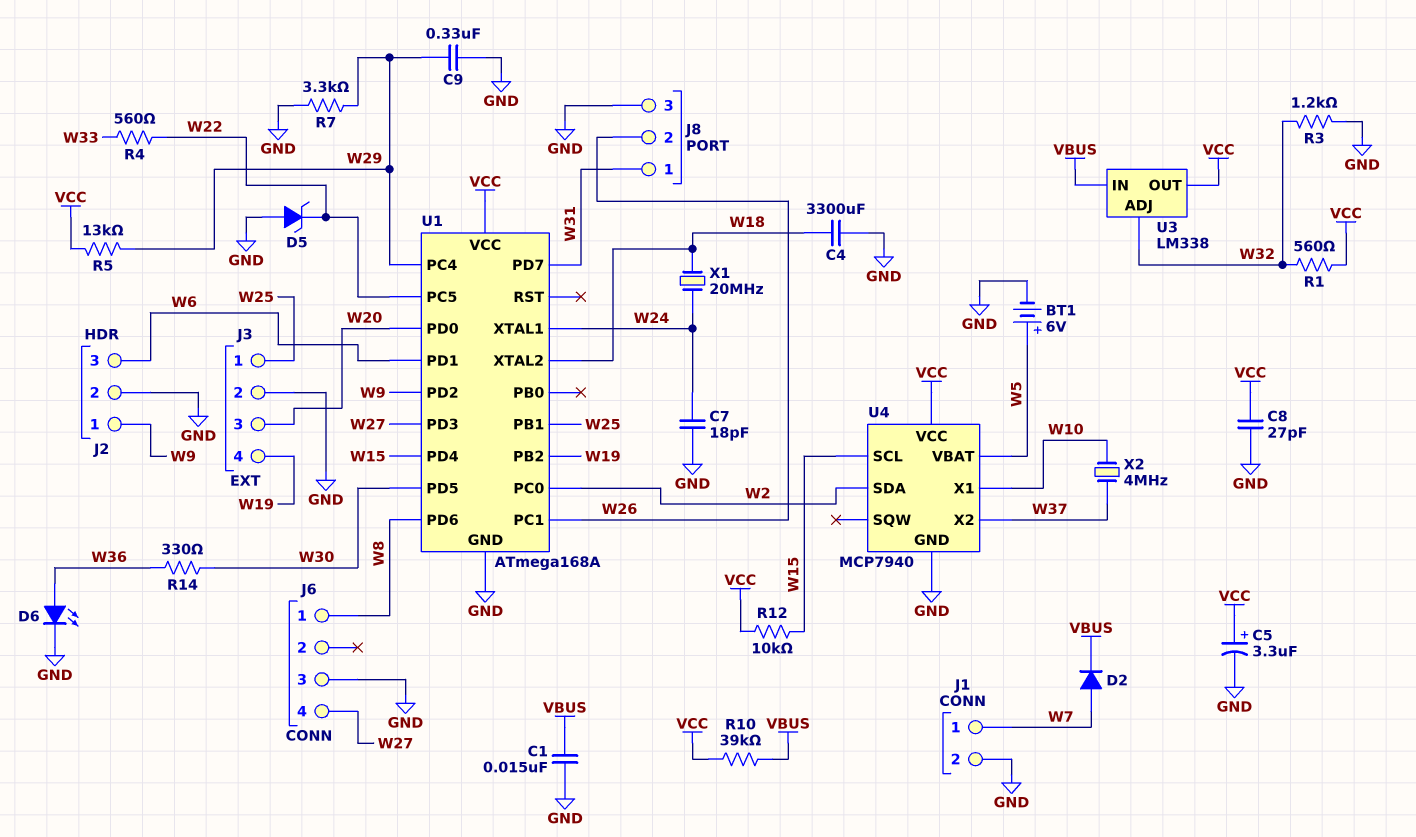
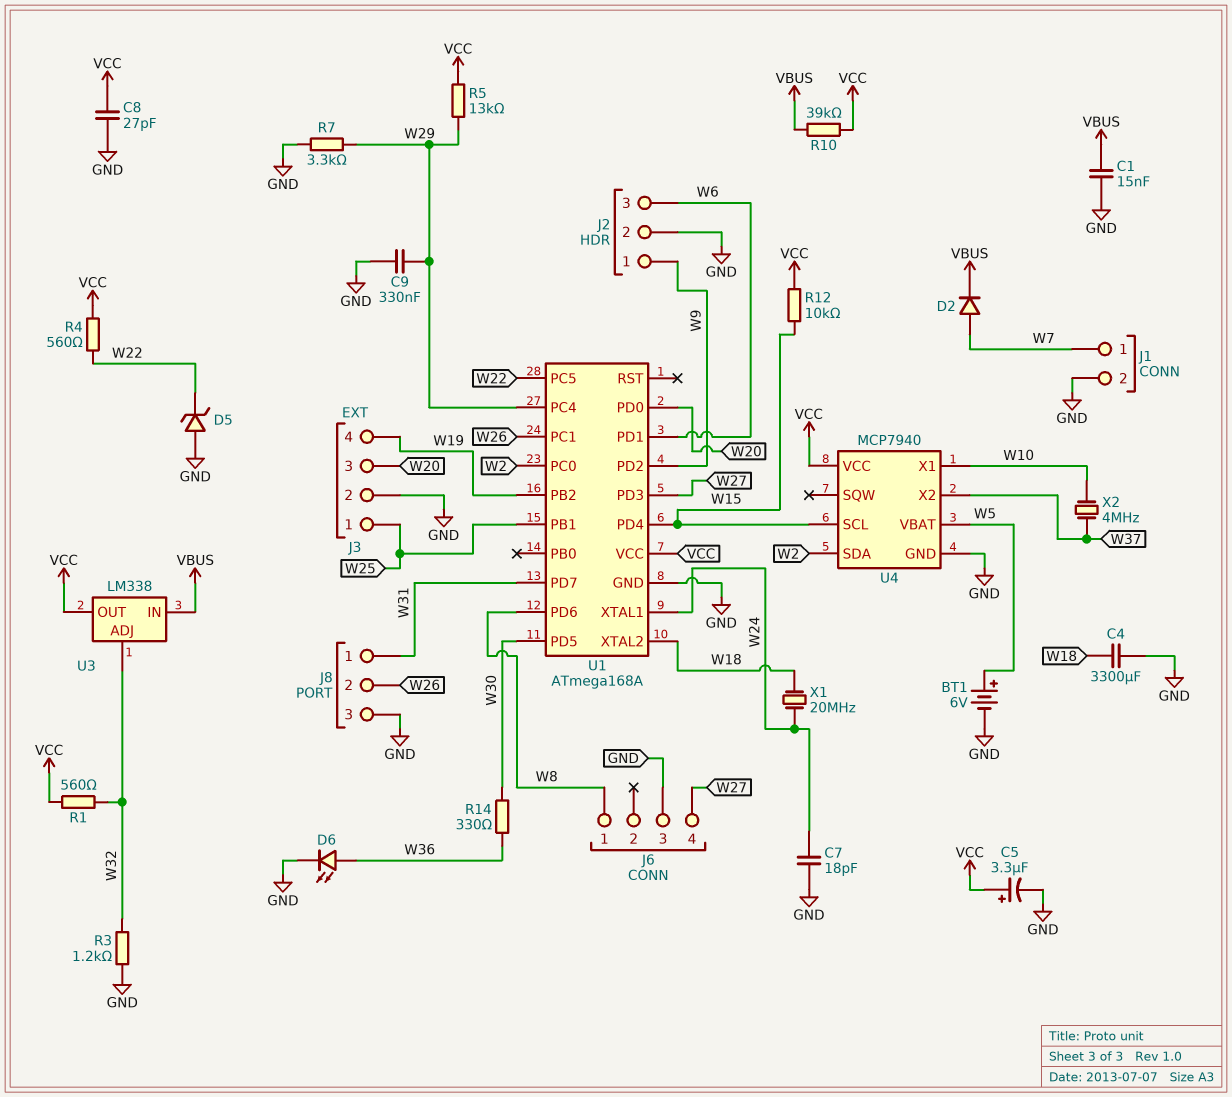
R4: 560 (W22, W33) -> 560 (VCC, W22)

